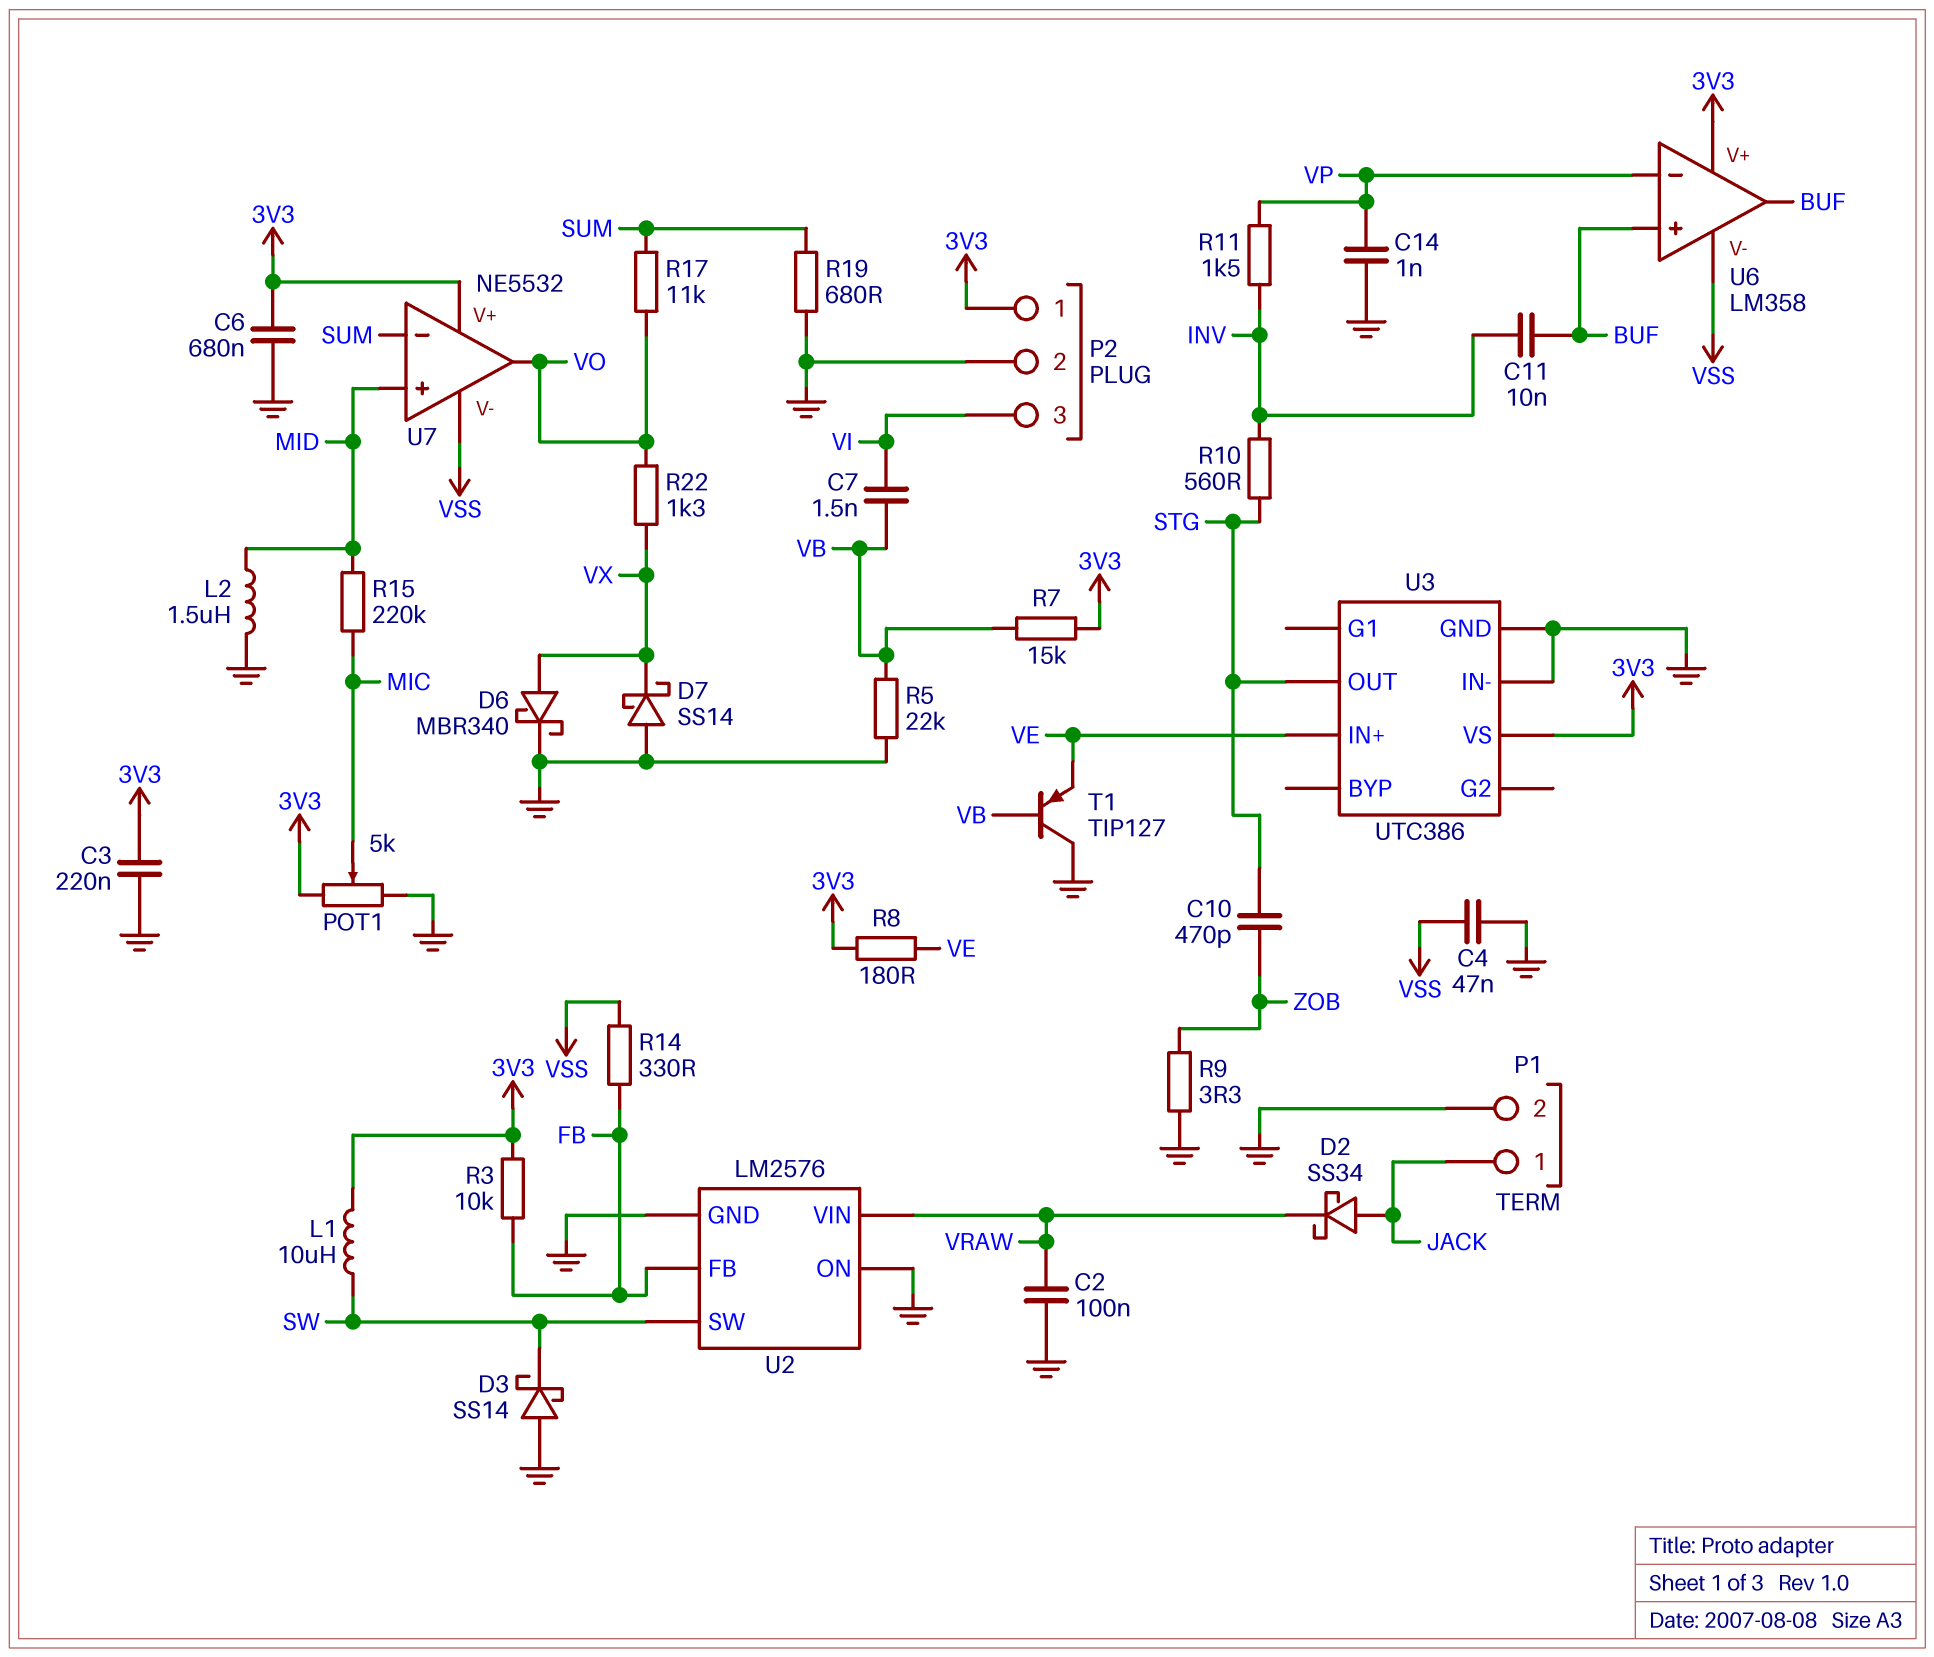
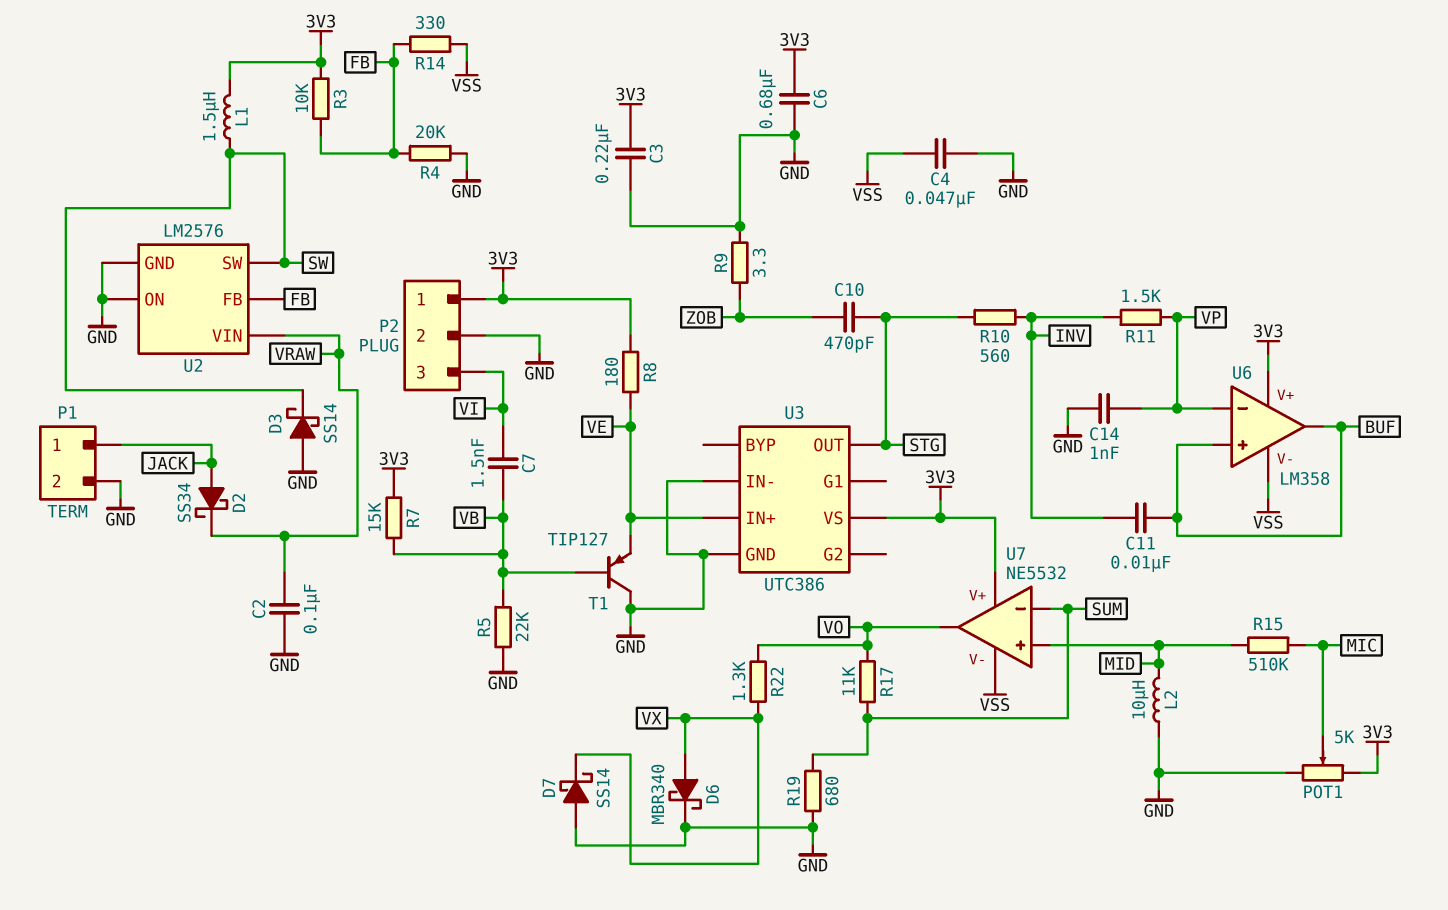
L1: 10uH (3V3, SW) -> 1.5uH (3V3, SW)
L2: 1.5uH (GND, MID) -> 10uH (GND, MID)
R4: none -> 20k (FB, GND)
R15: 220k (MIC, MID) -> 510k (MIC, MID)

